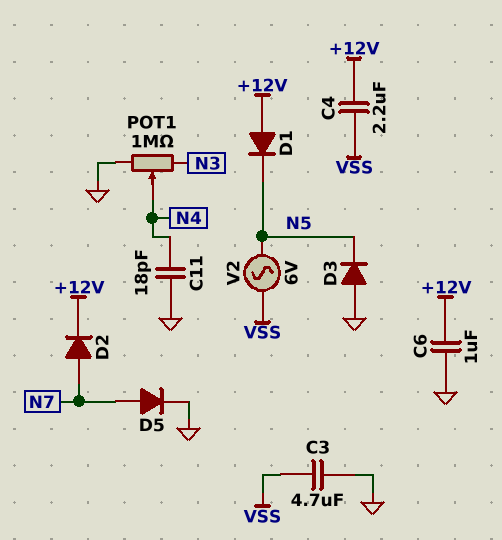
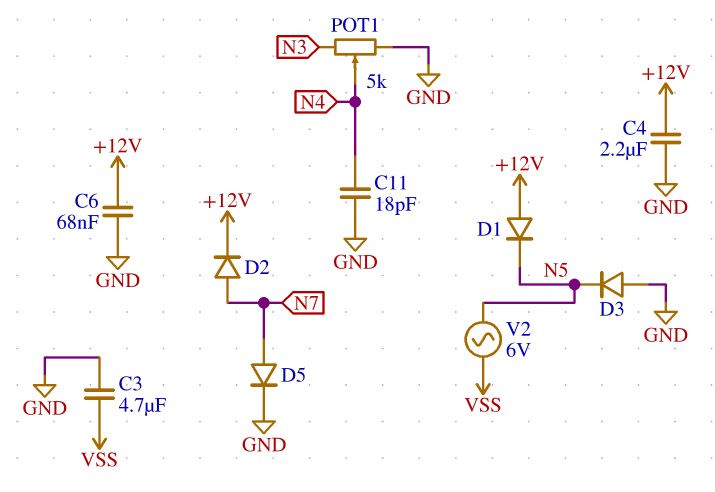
C4: 2.2uF (+12V, VSS) -> 2.2uF (+12V, GND)
C6: 1uF (+12V, GND) -> 68nF (+12V, GND)
POT1: 1M (GND, N3, wiper N4) -> 5k (GND, N3, wiper N4)

